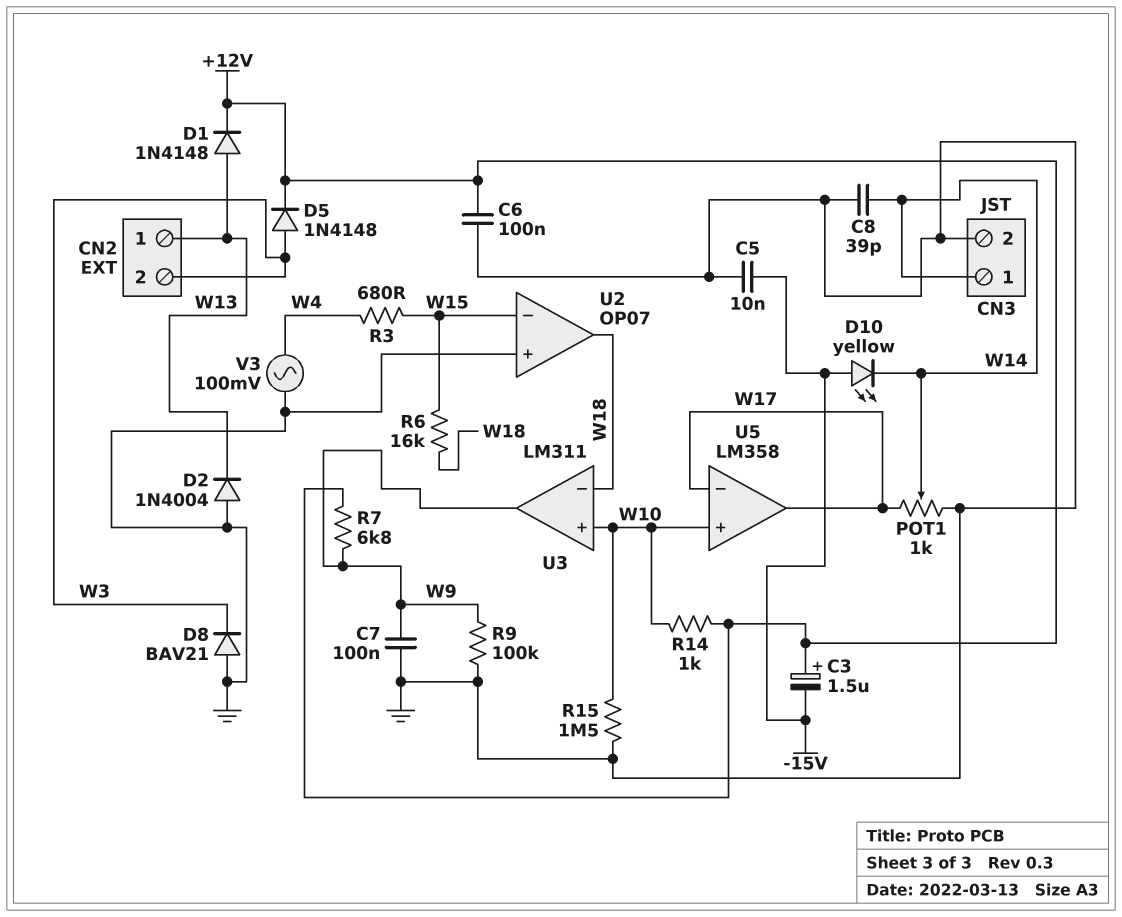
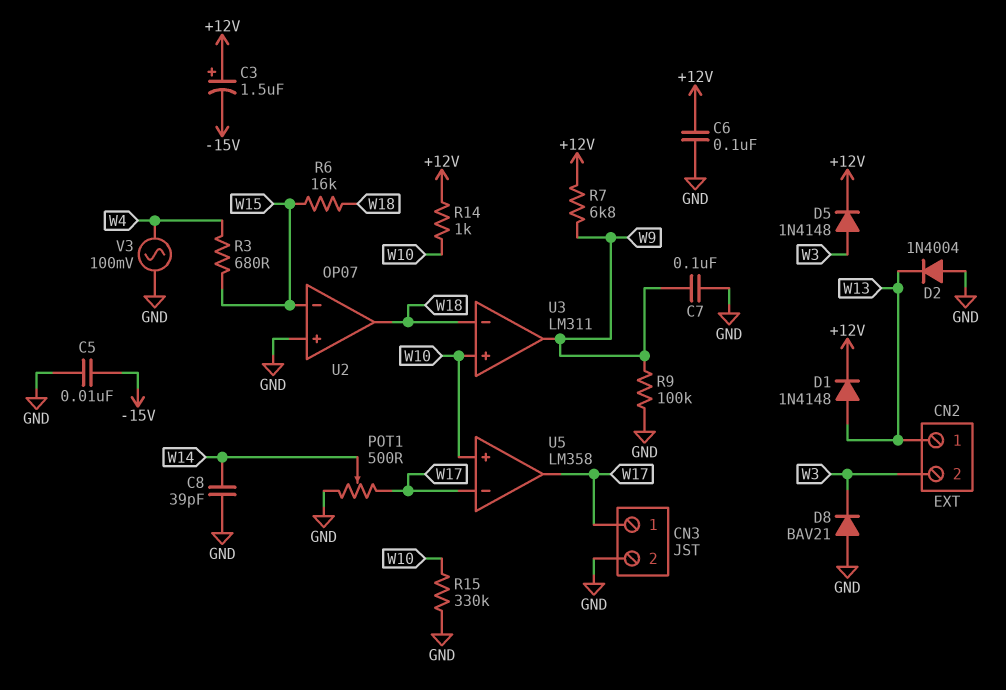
CN3 pin 1: W14 -> W17
D10: LED yellow (A -15V, K W14) -> none
POT1: 1k (GND, W17, wiper W14) -> 500 (GND, W17, wiper W14)
R15: 1.5M (GND, W10) -> 330k (GND, W10)

